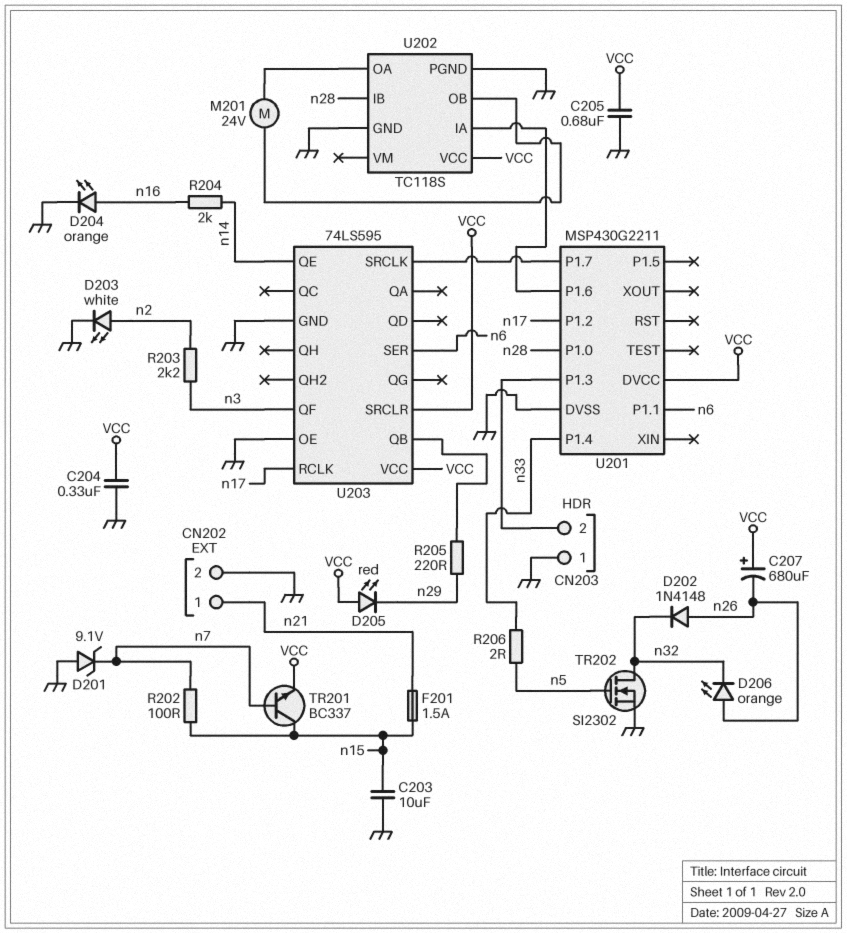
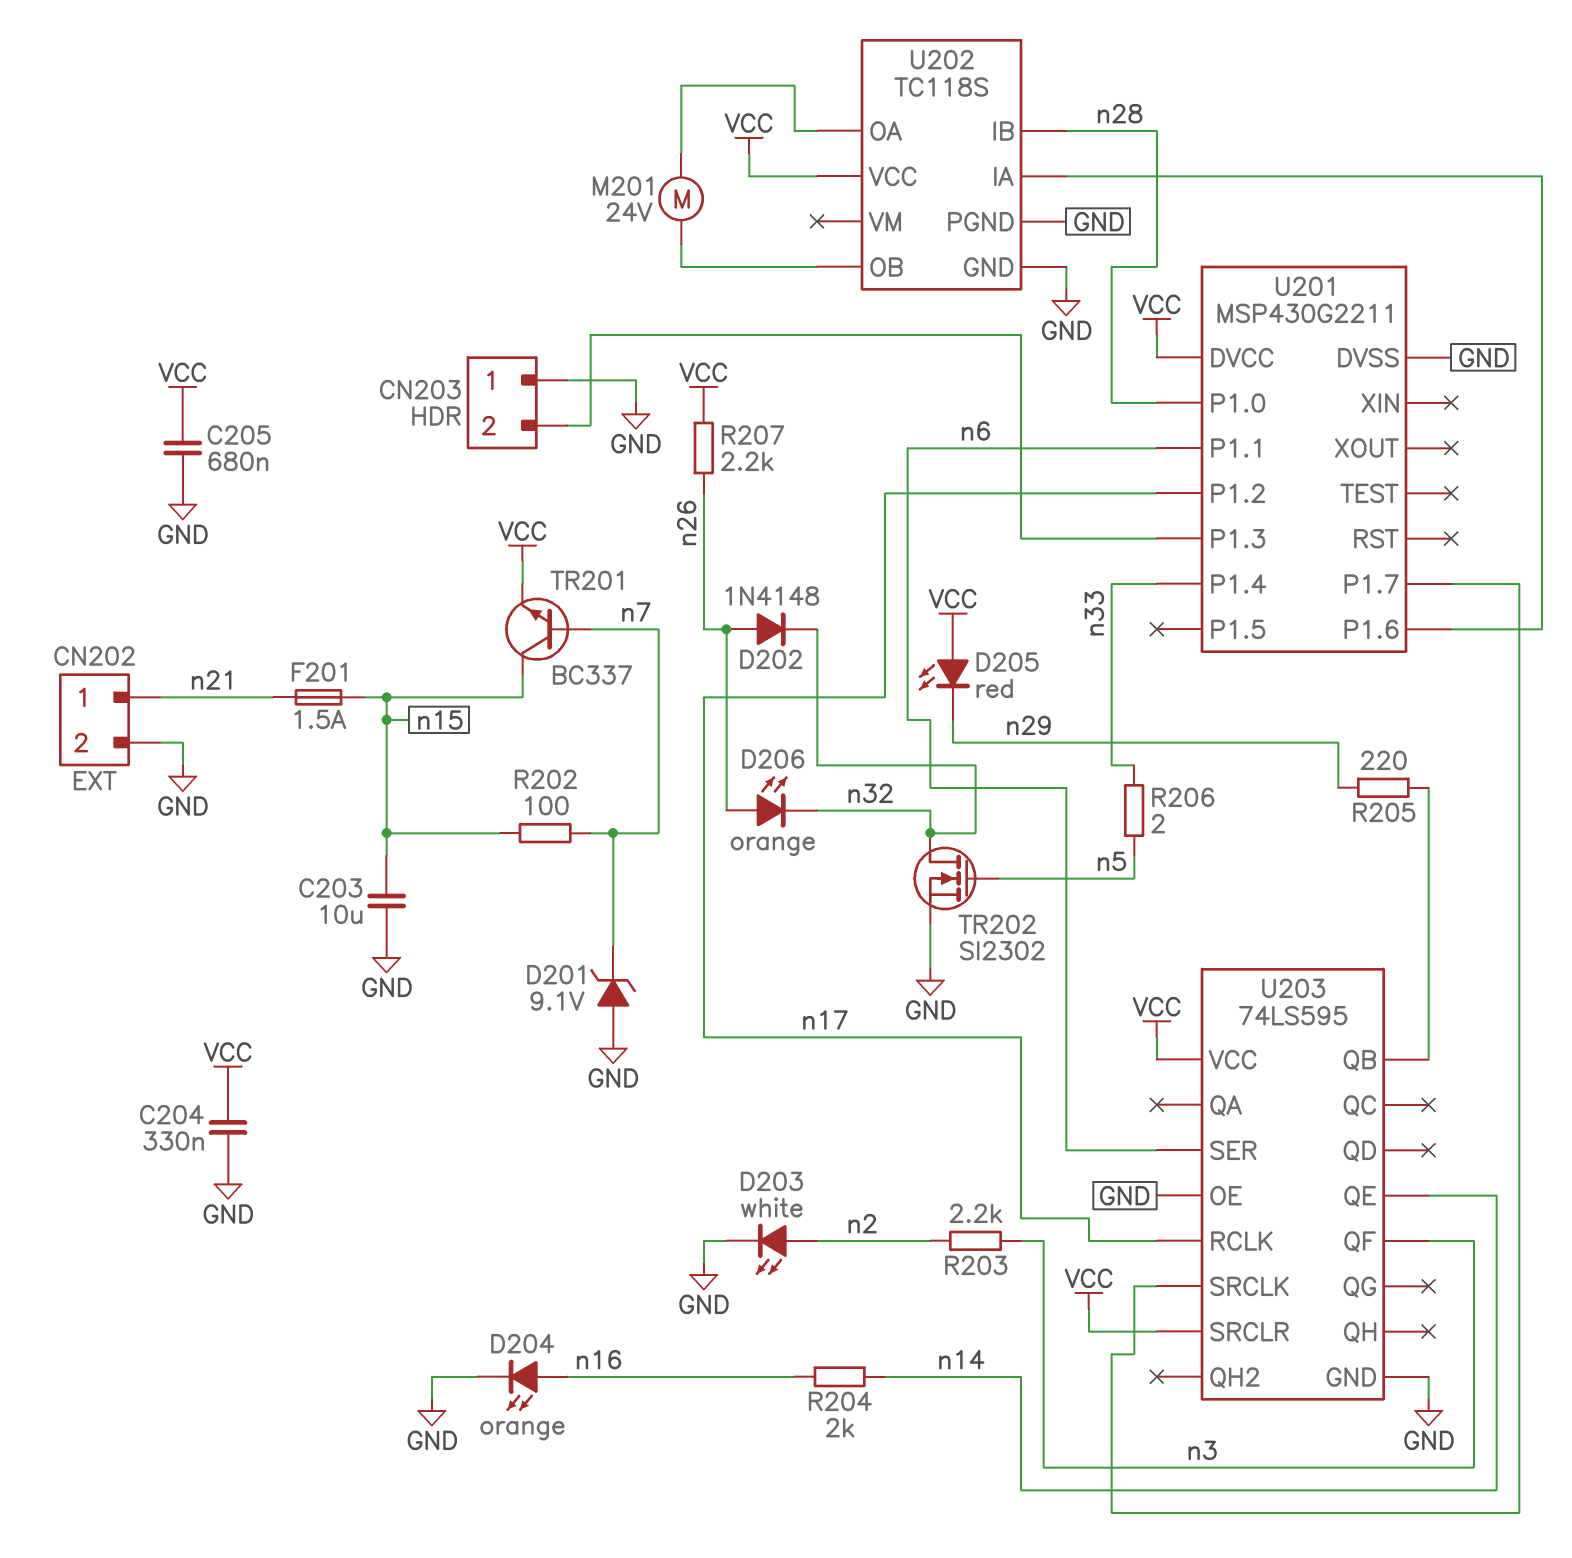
C207: 680uF (plus VCC, minus n26) -> none
R207: none -> 2.2k (VCC, n26)

